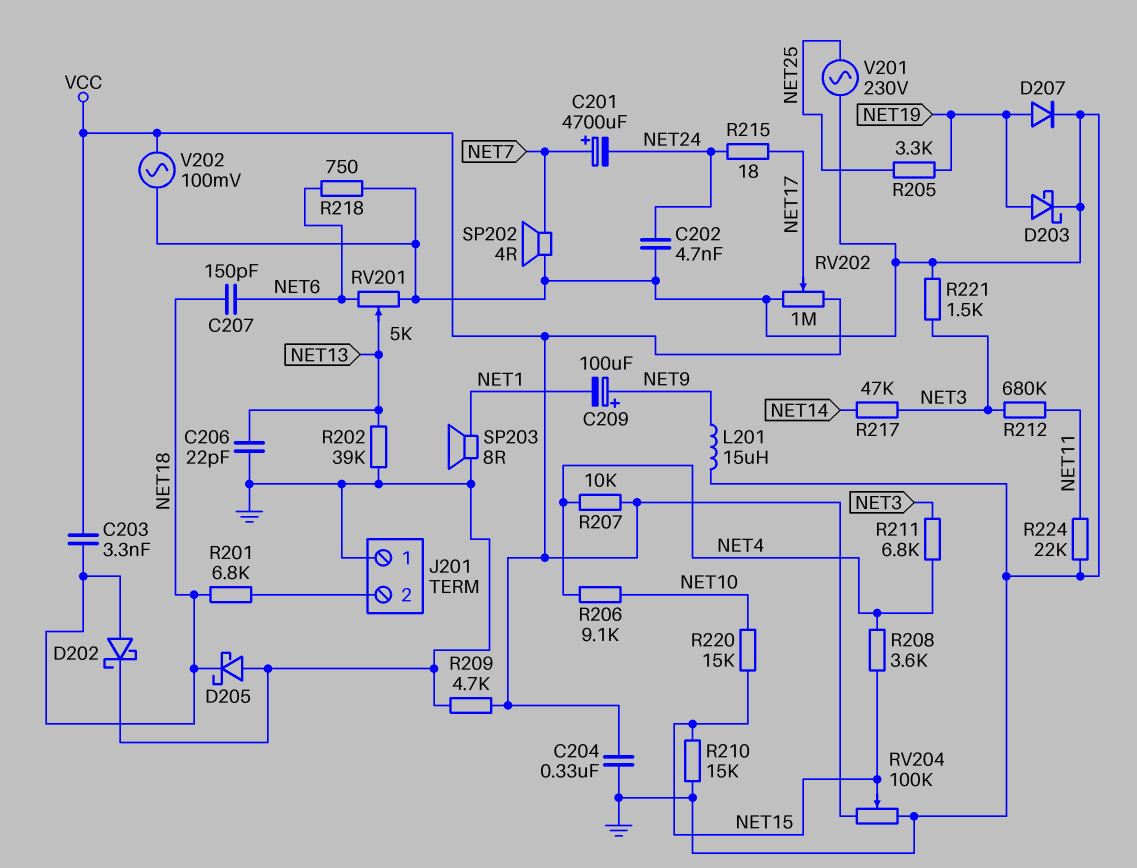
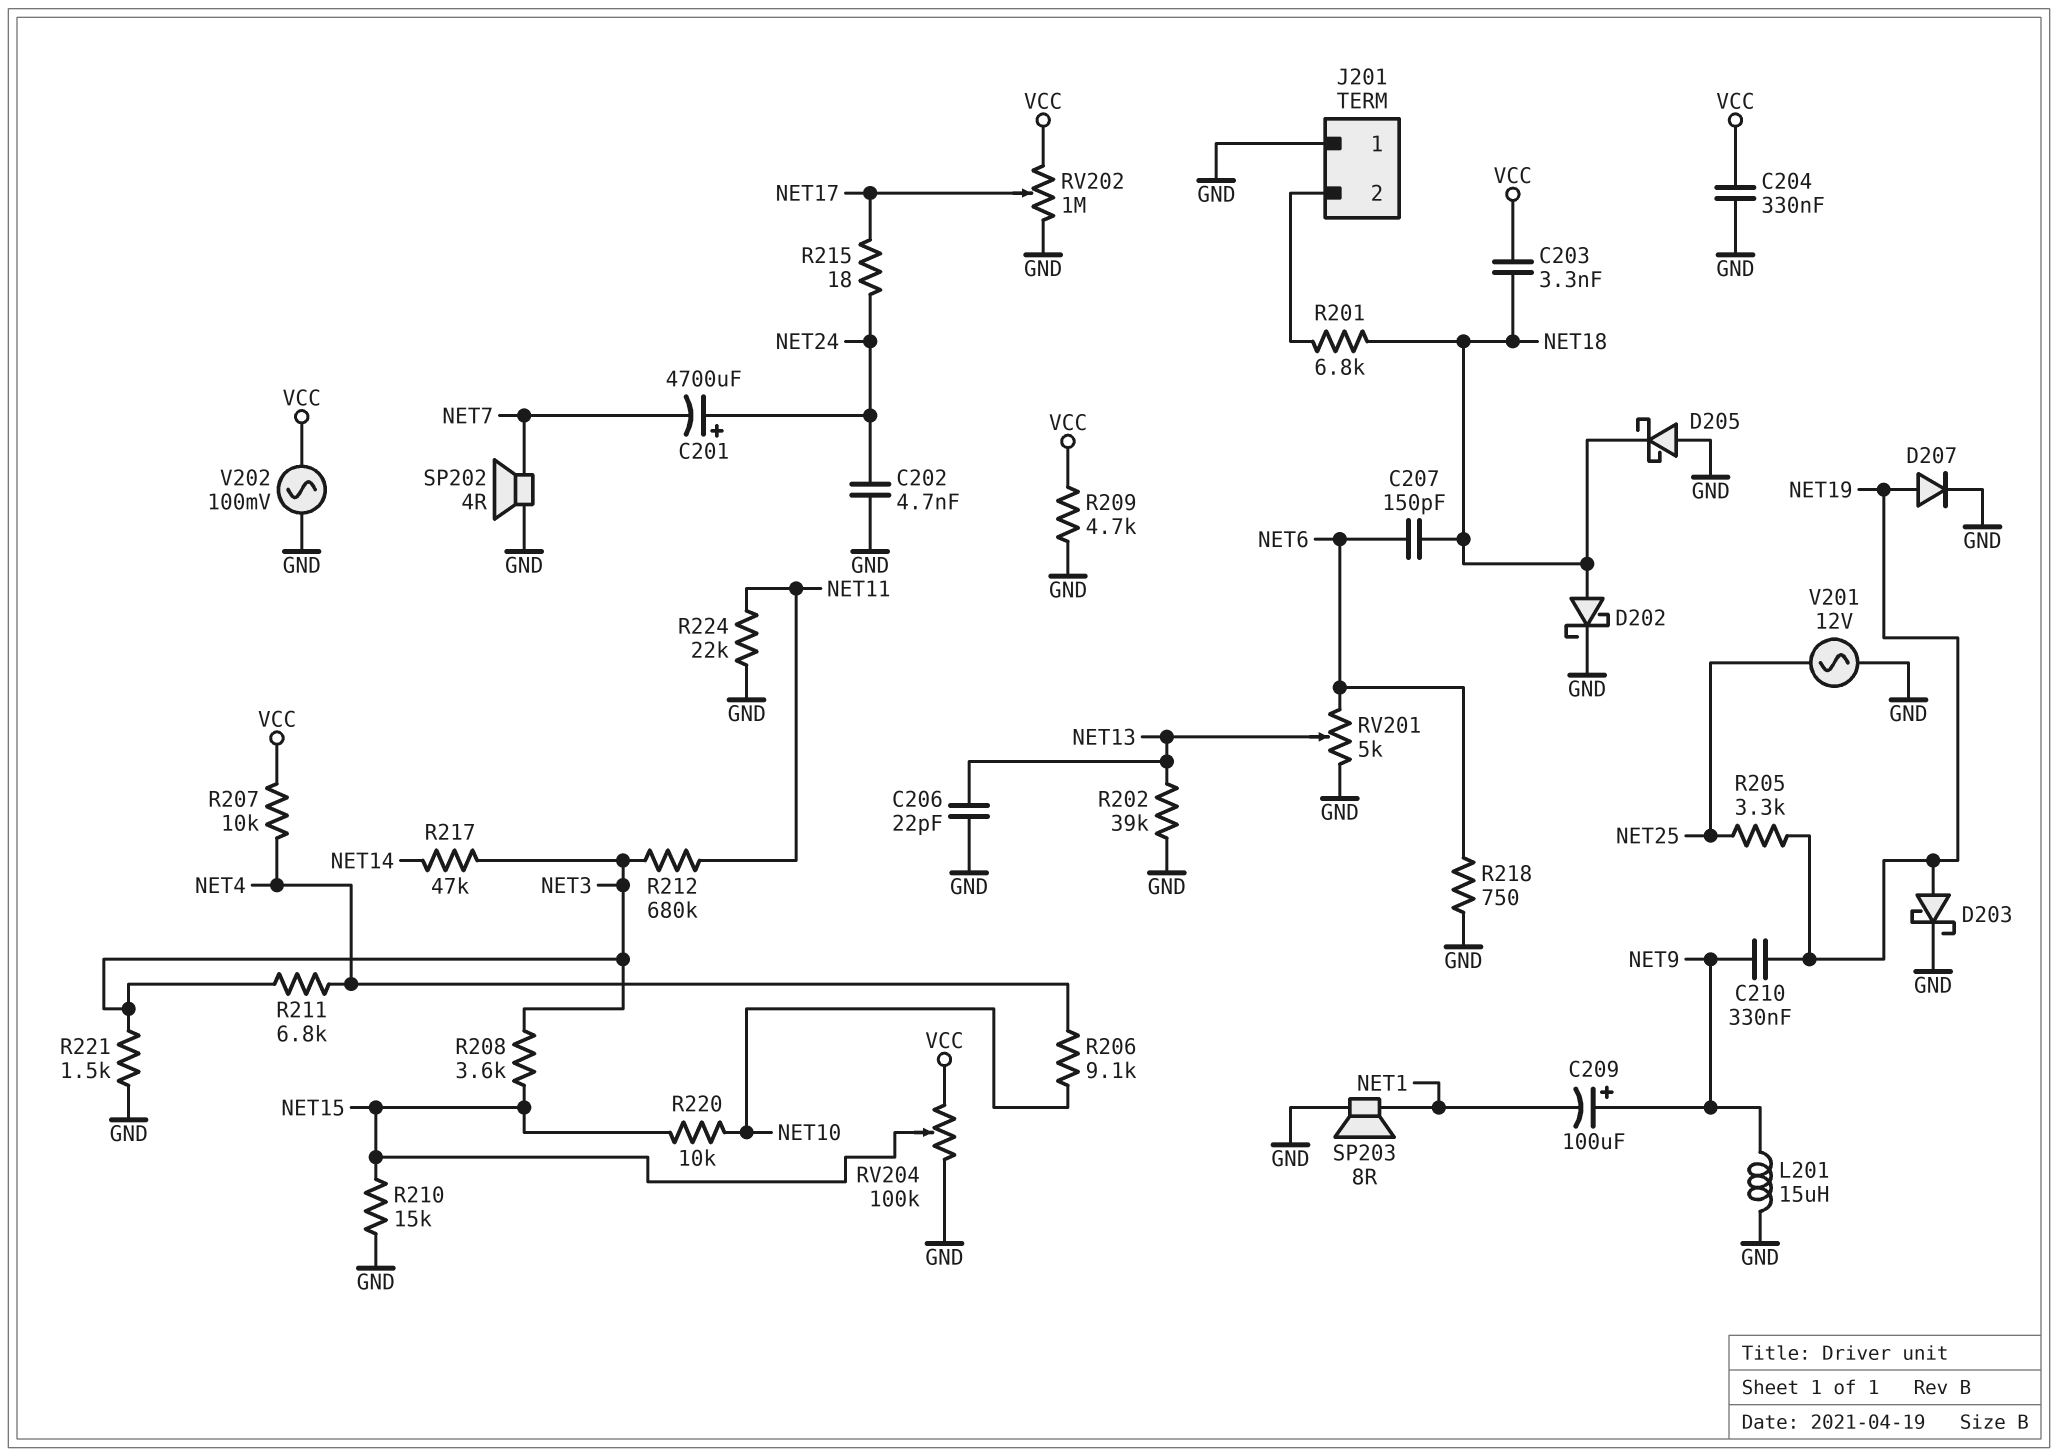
C201: 4700uF (plus NET7, minus NET24) -> 4700uF (plus NET24, minus NET7)
C210: none -> 330nF (NET9, NET19)
R208: 3.6k (NET4, NET15) -> 3.6k (NET3, NET15)
R220: 15k (NET10, NET15) -> 10k (NET10, NET15)
V201: AC 230V (GND, NET25) -> AC 12V (GND, NET25)

